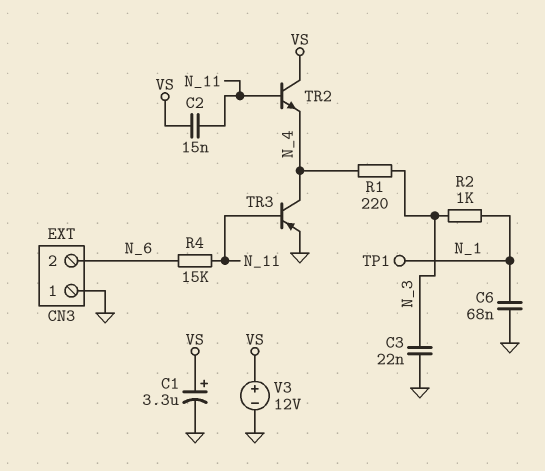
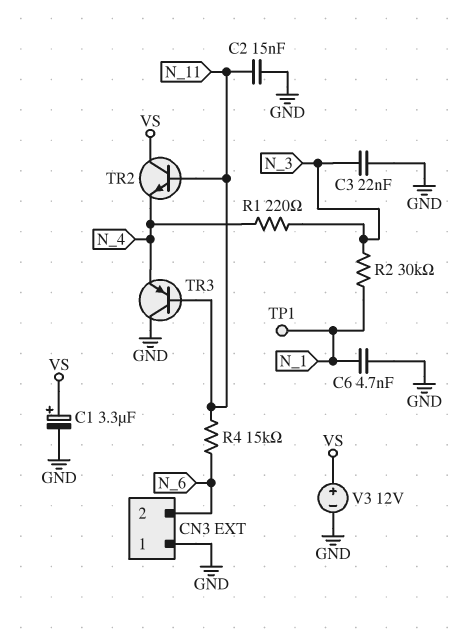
C2: 15nF (N_11, VS) -> 15nF (GND, N_11)
C6: 68nF (GND, N_1) -> 4.7nF (GND, N_1)
R2: 1k (N_1, N_3) -> 30k (N_1, N_3)
TR3: PNP (B N_11, C N_4, E GND) -> PNP (B N_11, C GND, E N_4)

